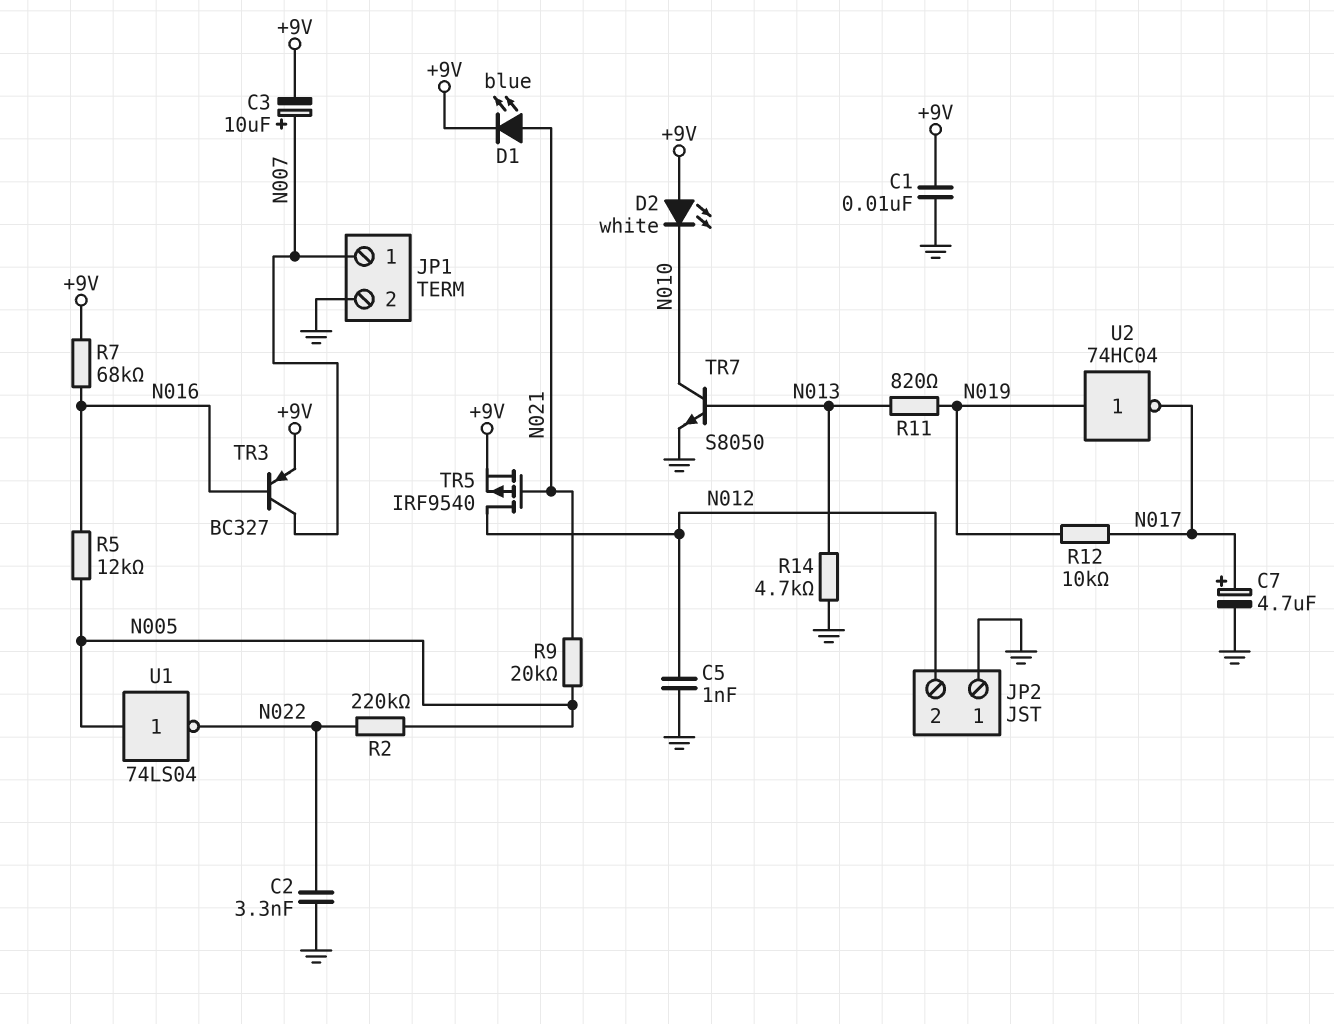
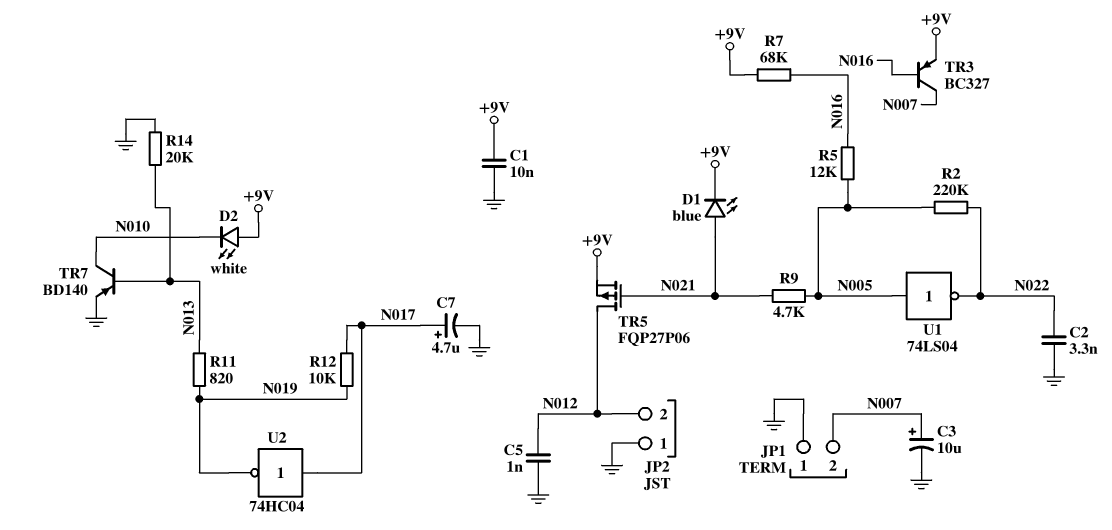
C3: 10uF (plus N007, minus +9V) -> 10uF (plus N007, minus GND)
JP1 pin 1: N007 -> GND
JP1 pin 2: GND -> N007
R9: 20k (N005, N021) -> 4.7k (N005, N021)
R14: 4.7k (GND, N013) -> 20k (GND, N013)
TR5: PMOS IRF9540 (G N021, D N012, S +9V) -> PMOS FQP27P06 (G N021, D N012, S +9V)
TR7: NPN S8050 (B N013, C N010, E GND) -> PNP BD140 (B N013, C N010, E GND)
U2: NOT 74HC04 (in N019, out N017) -> NOT 74HC04 (in N017, out N019)

